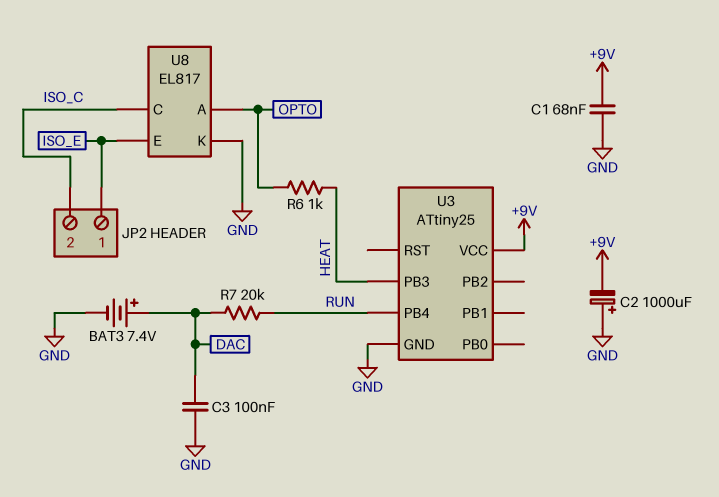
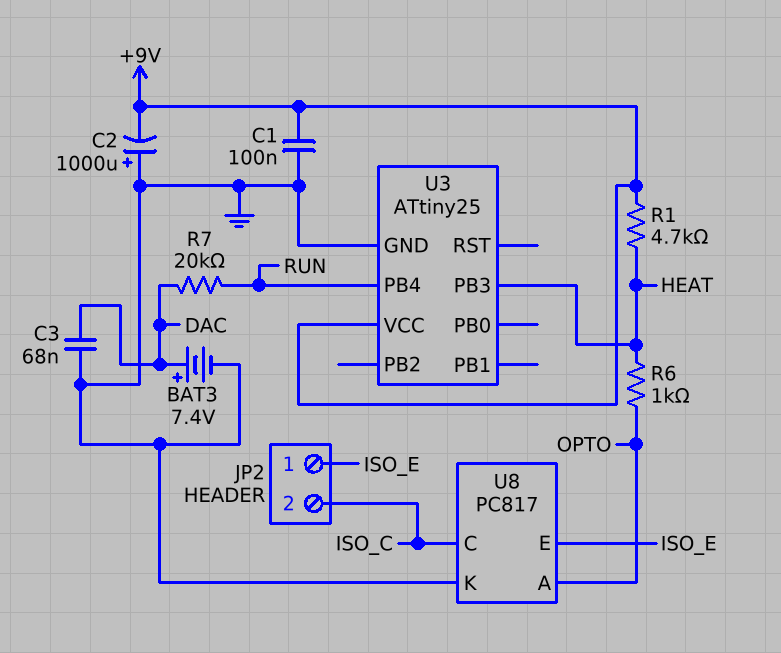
C1: 68nF (+9V, GND) -> 100nF (+9V, GND)
C3: 100nF (DAC, GND) -> 68nF (DAC, GND)
R1: none -> 4.7k (+9V, HEAT)
U8: EL817 -> PC817

